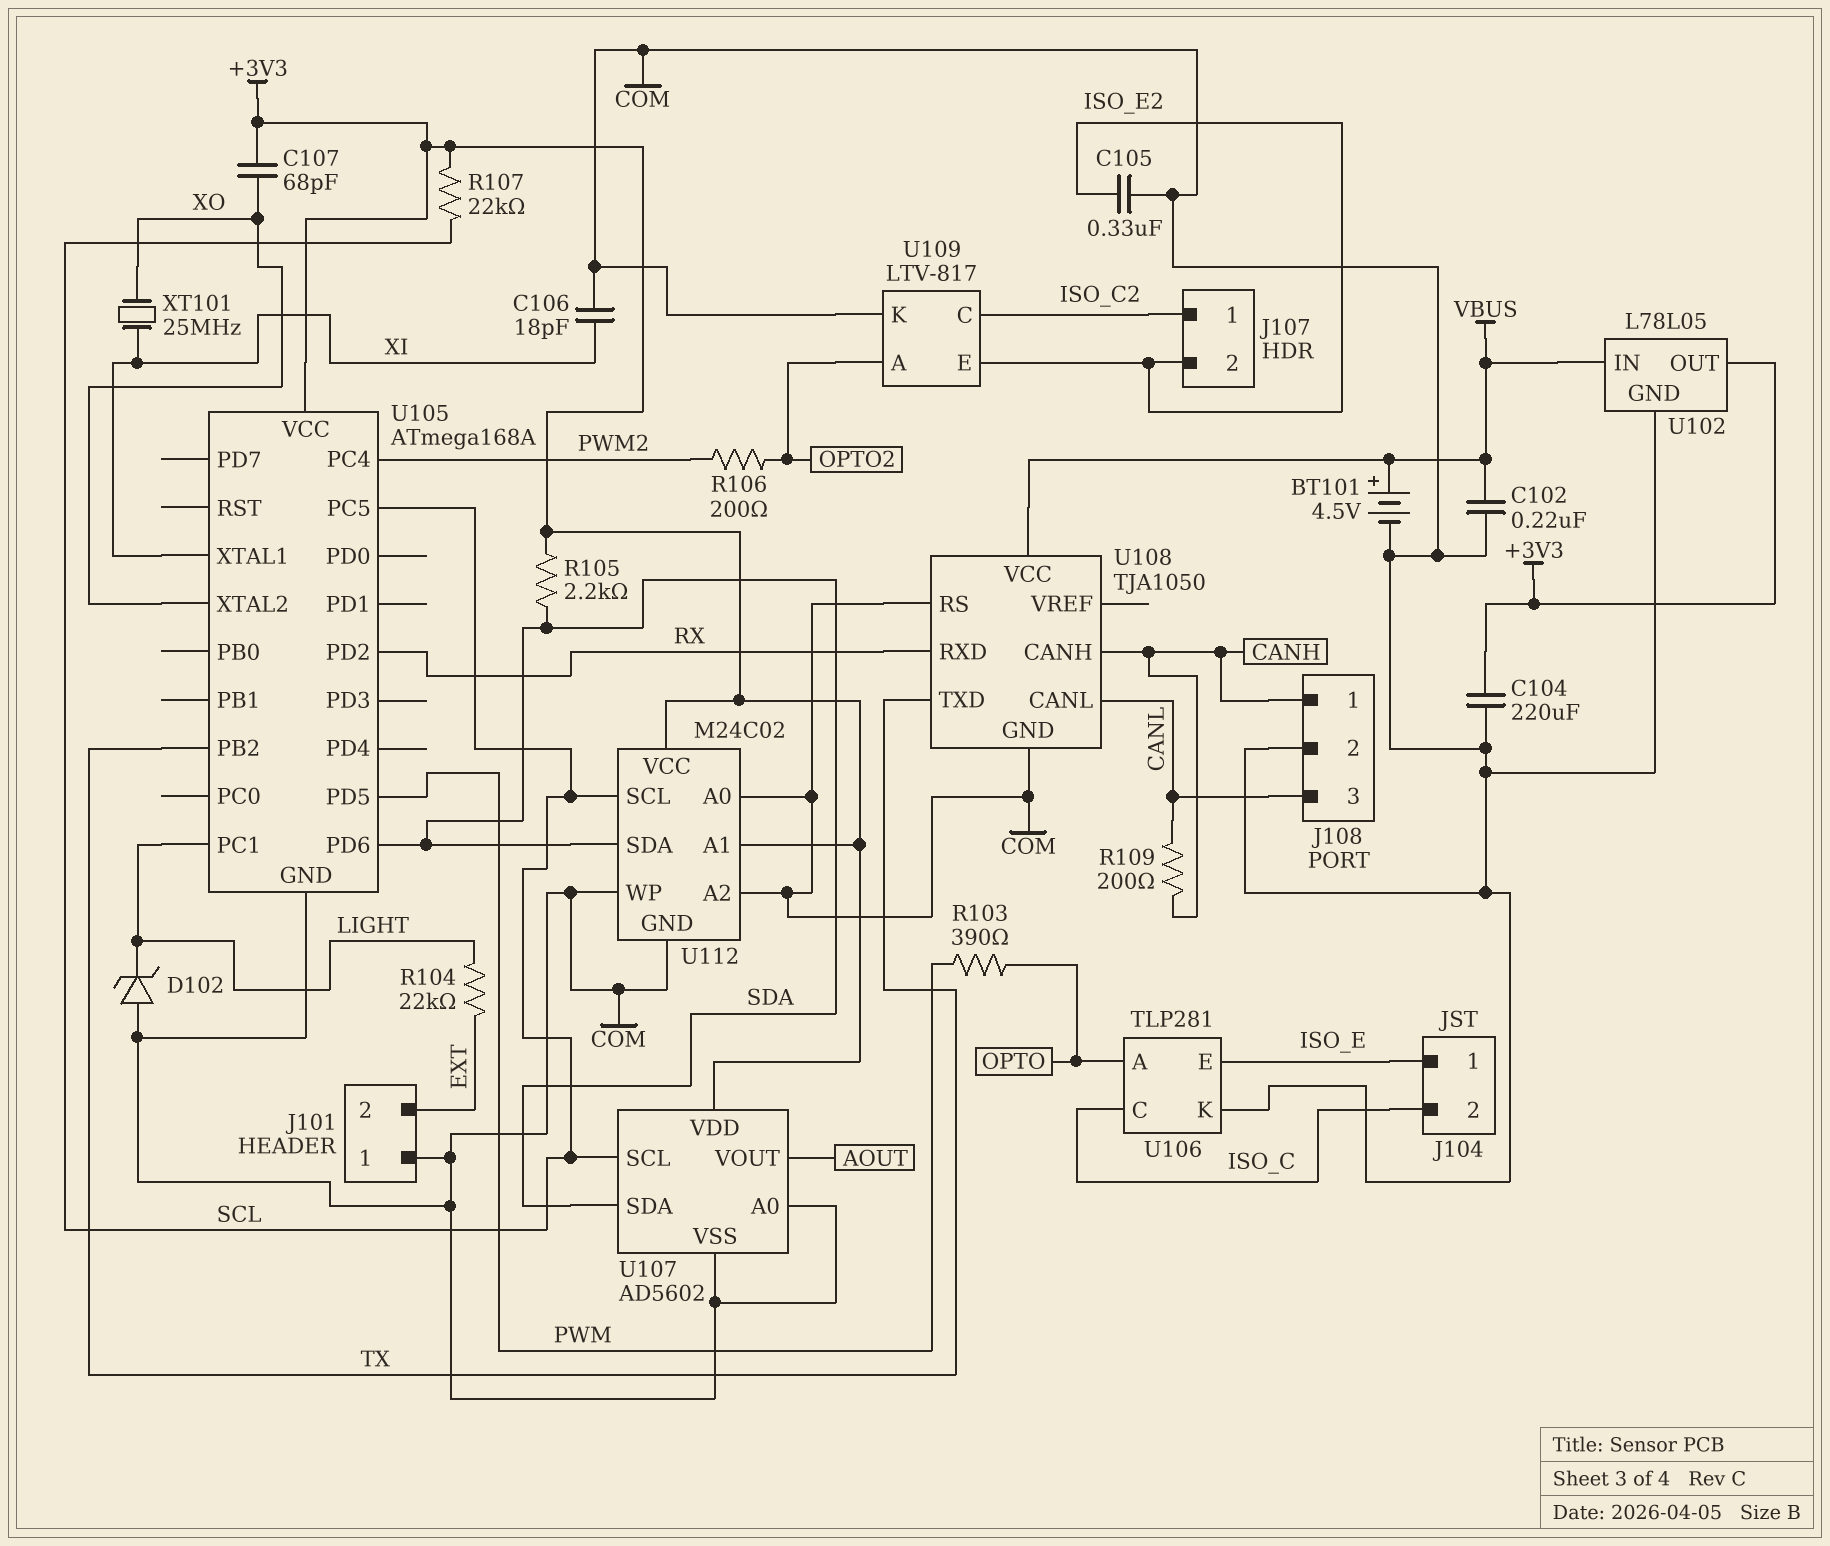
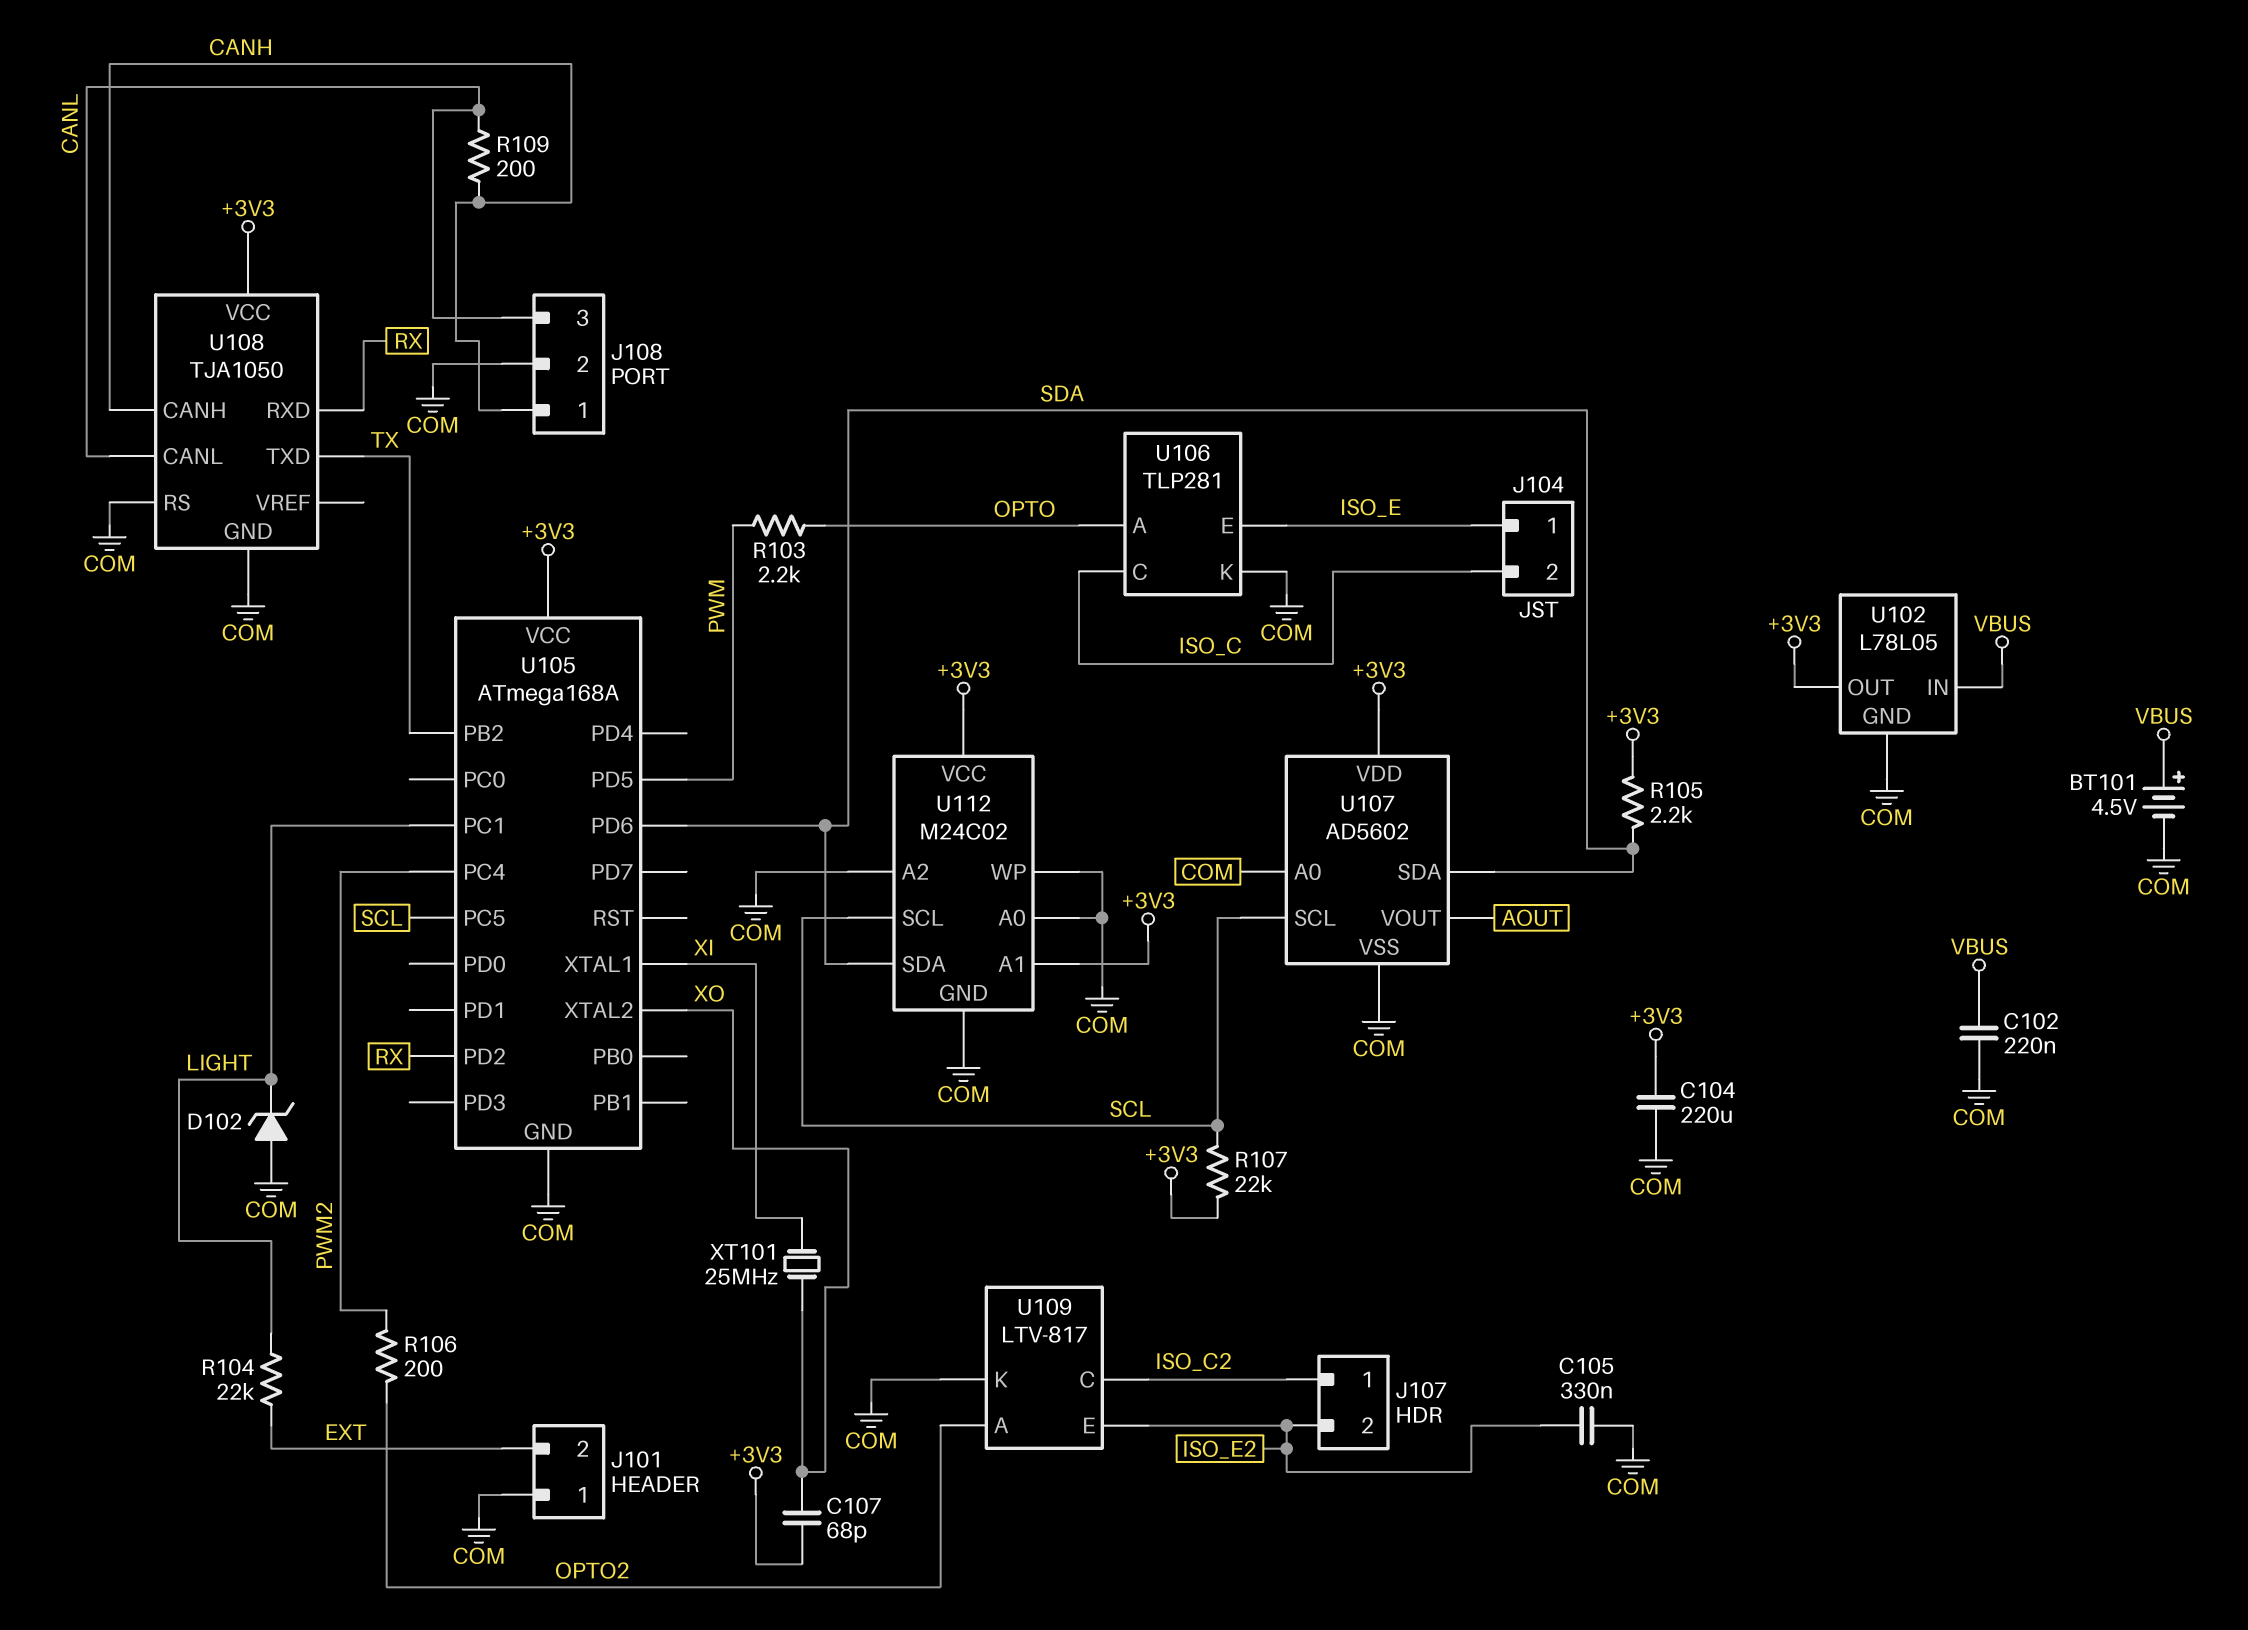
C106: 18pF (COM, XI) -> none
R103: 390 (OPTO, PWM) -> 2.2k (OPTO, PWM)
U108 pin VCC: VBUS -> +3V3

